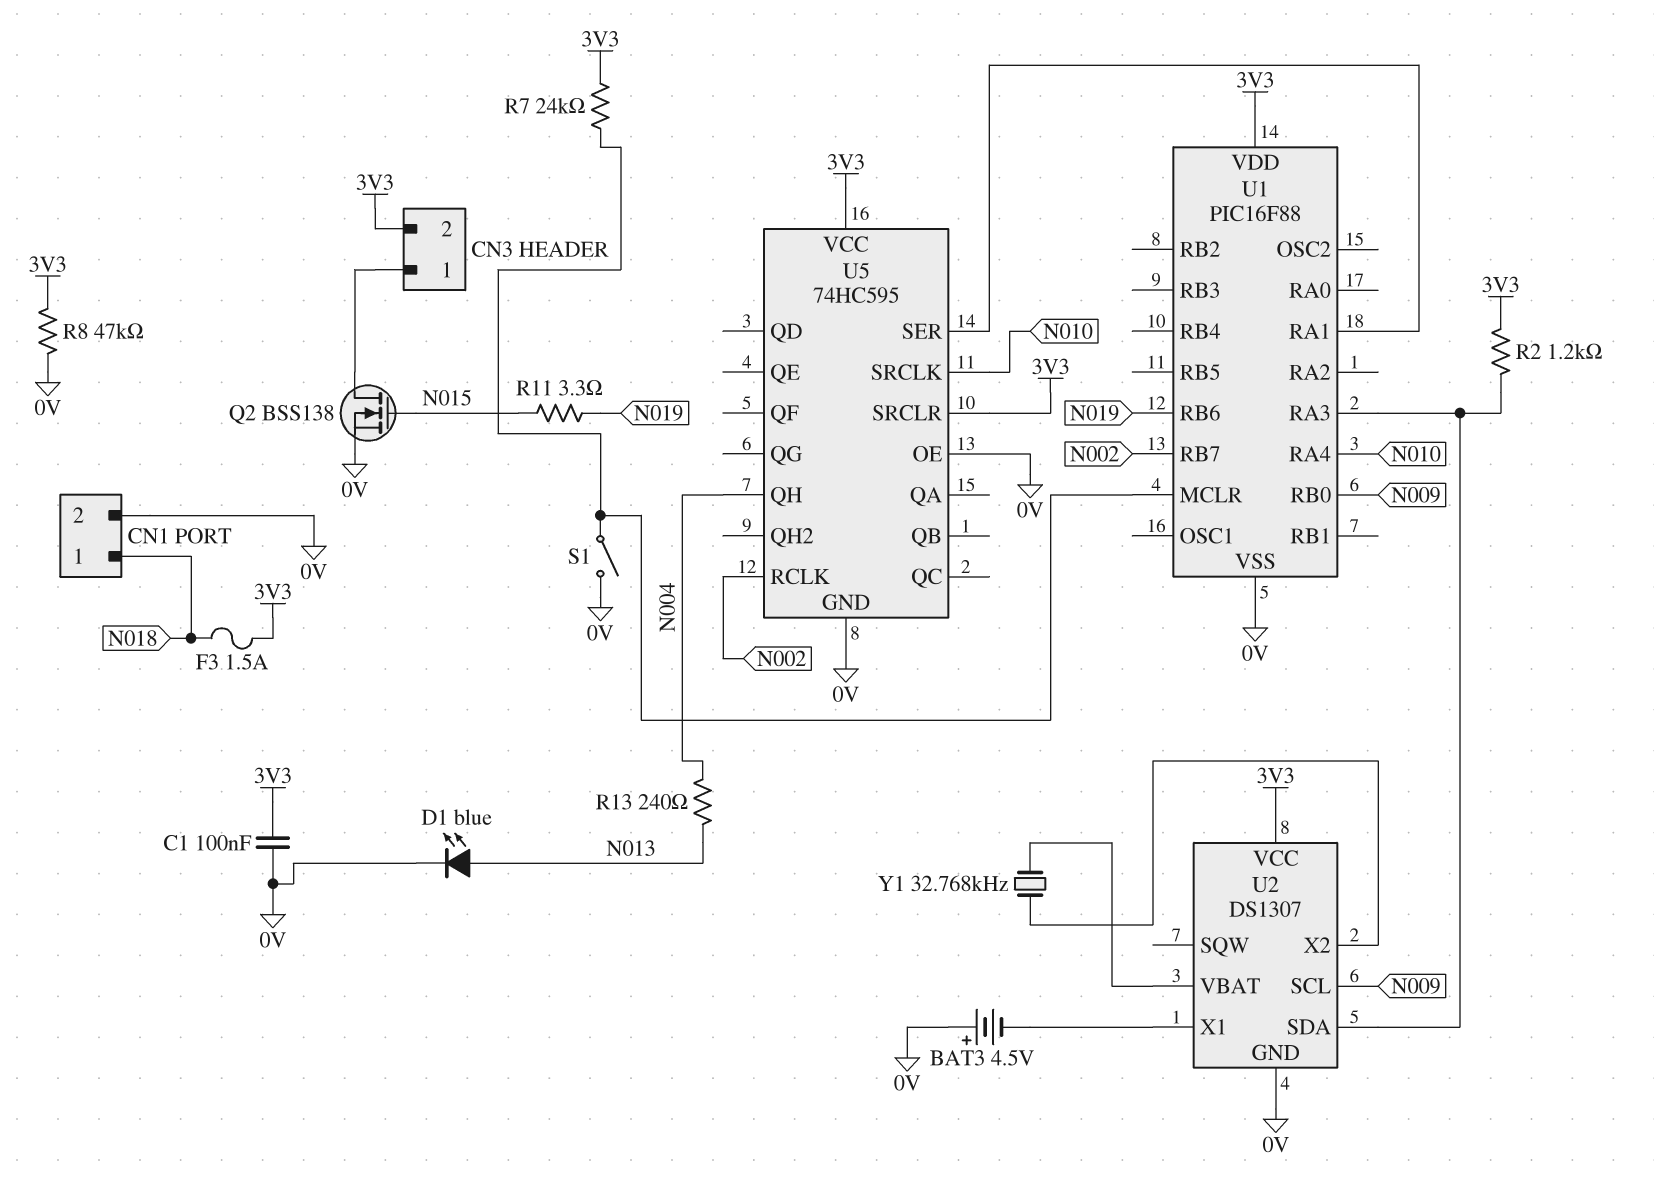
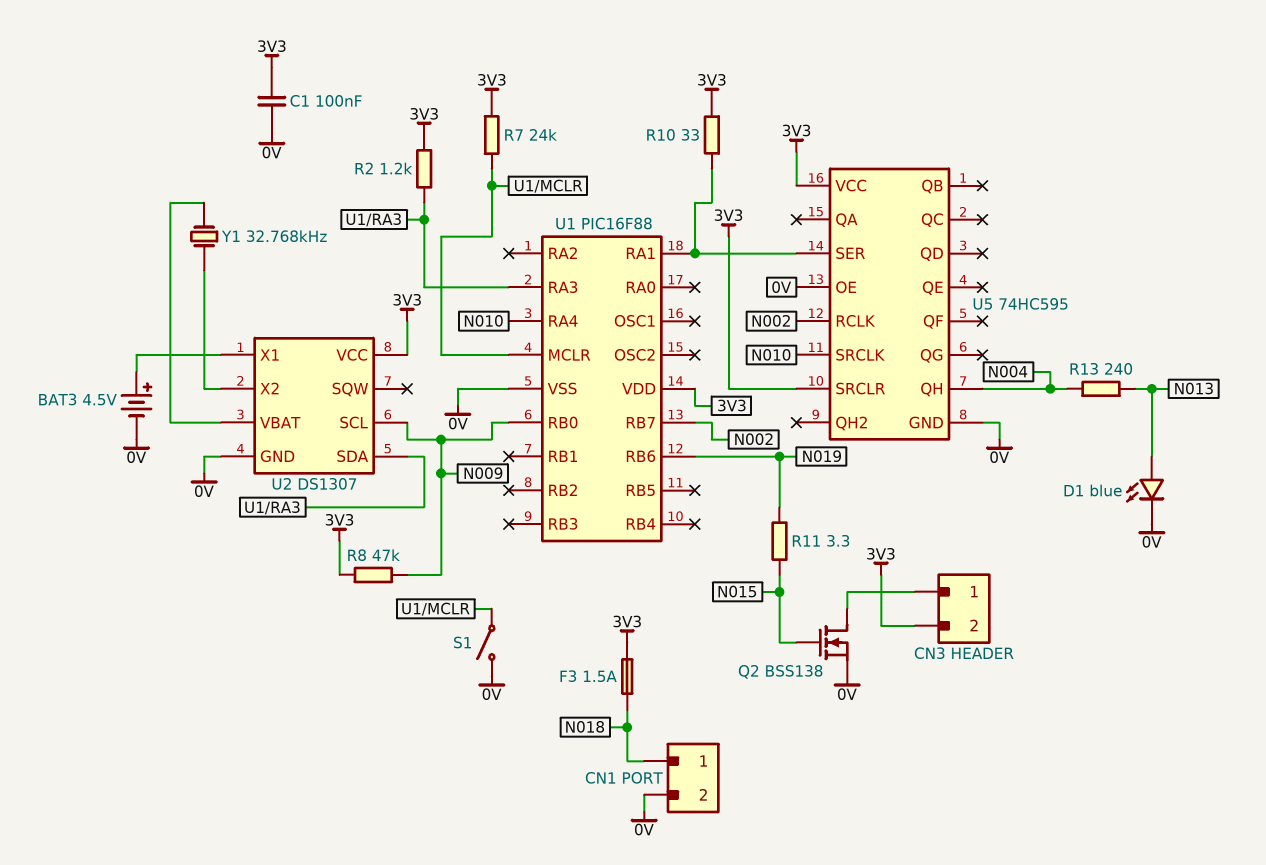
BAT3: 4.5V (plus 0V, minus U2/X1) -> 4.5V (plus U2/X1, minus 0V)
R8: 47k (0V, 3V3) -> 47k (3V3, N009)
R10: none -> 33 (3V3, U1/RA1)

